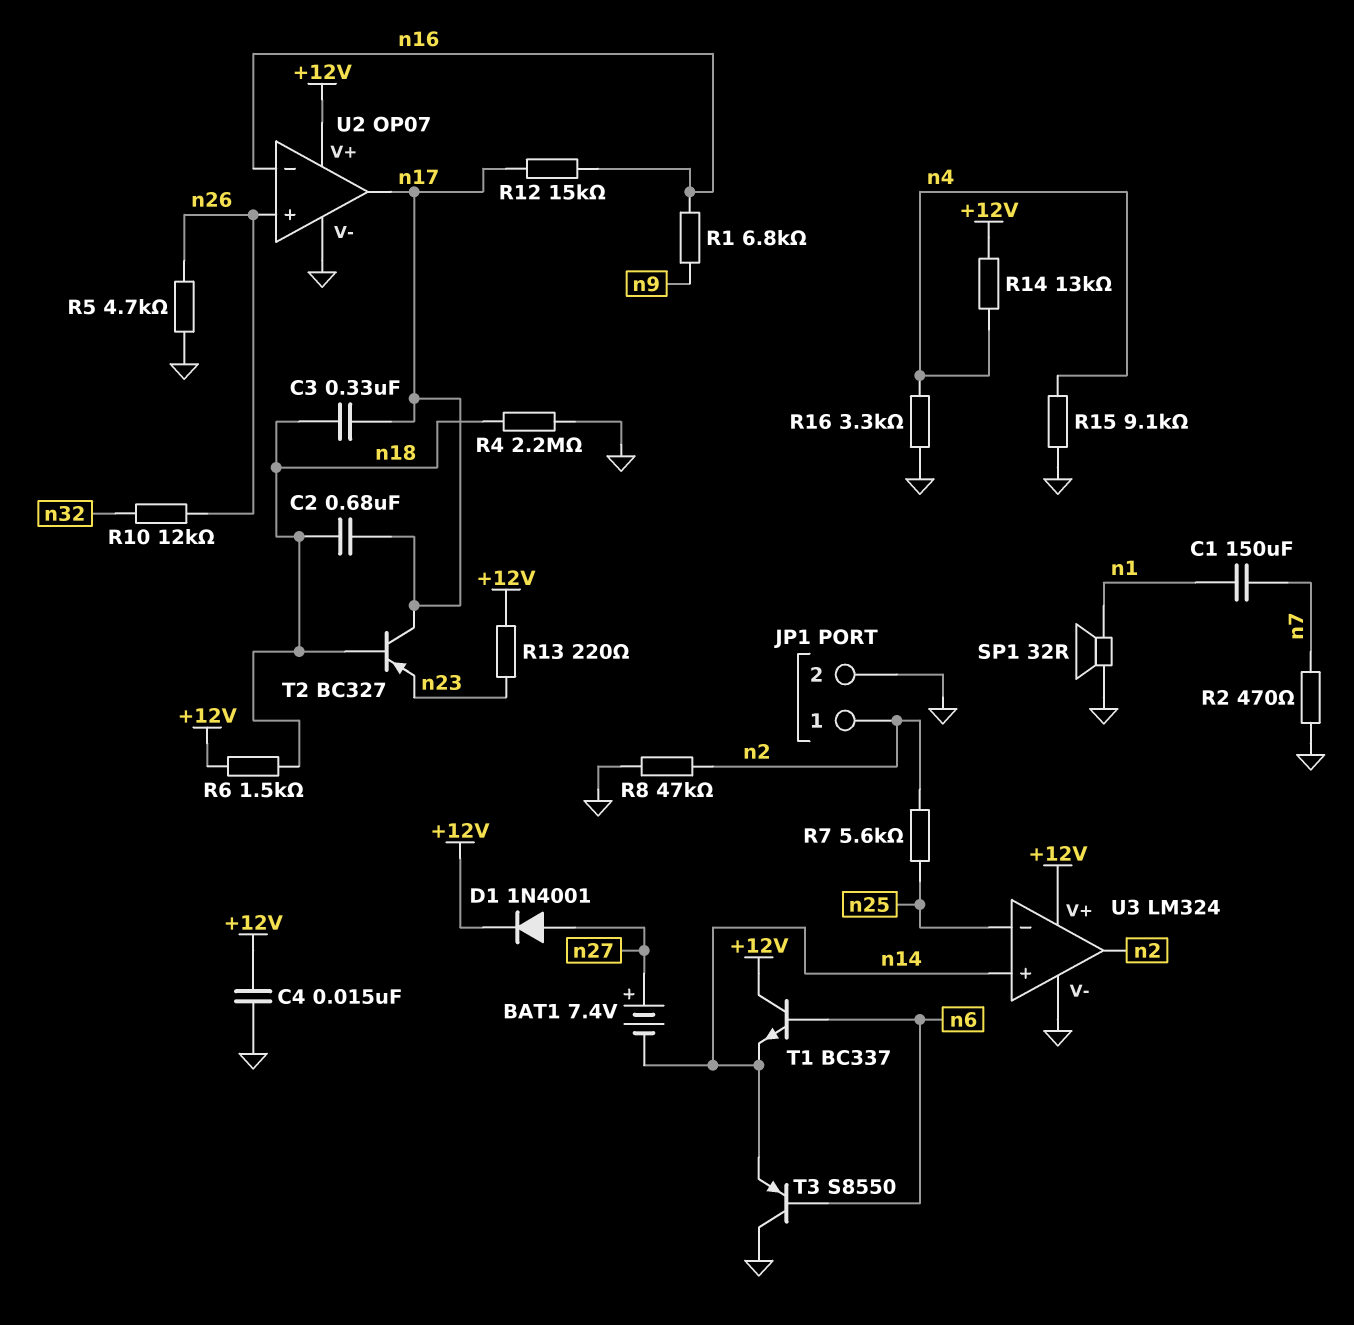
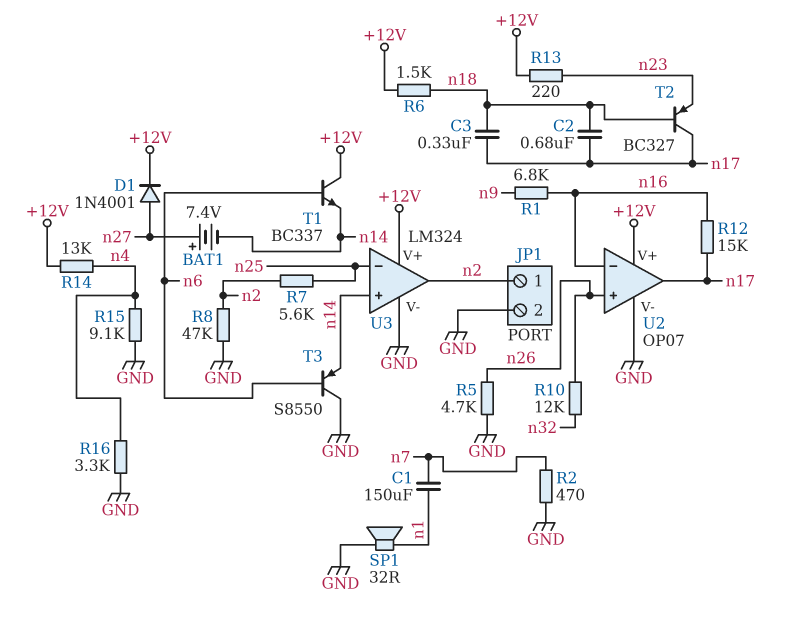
C4: 15nF (+12V, GND) -> none
R4: 2.2M (GND, n18) -> none

